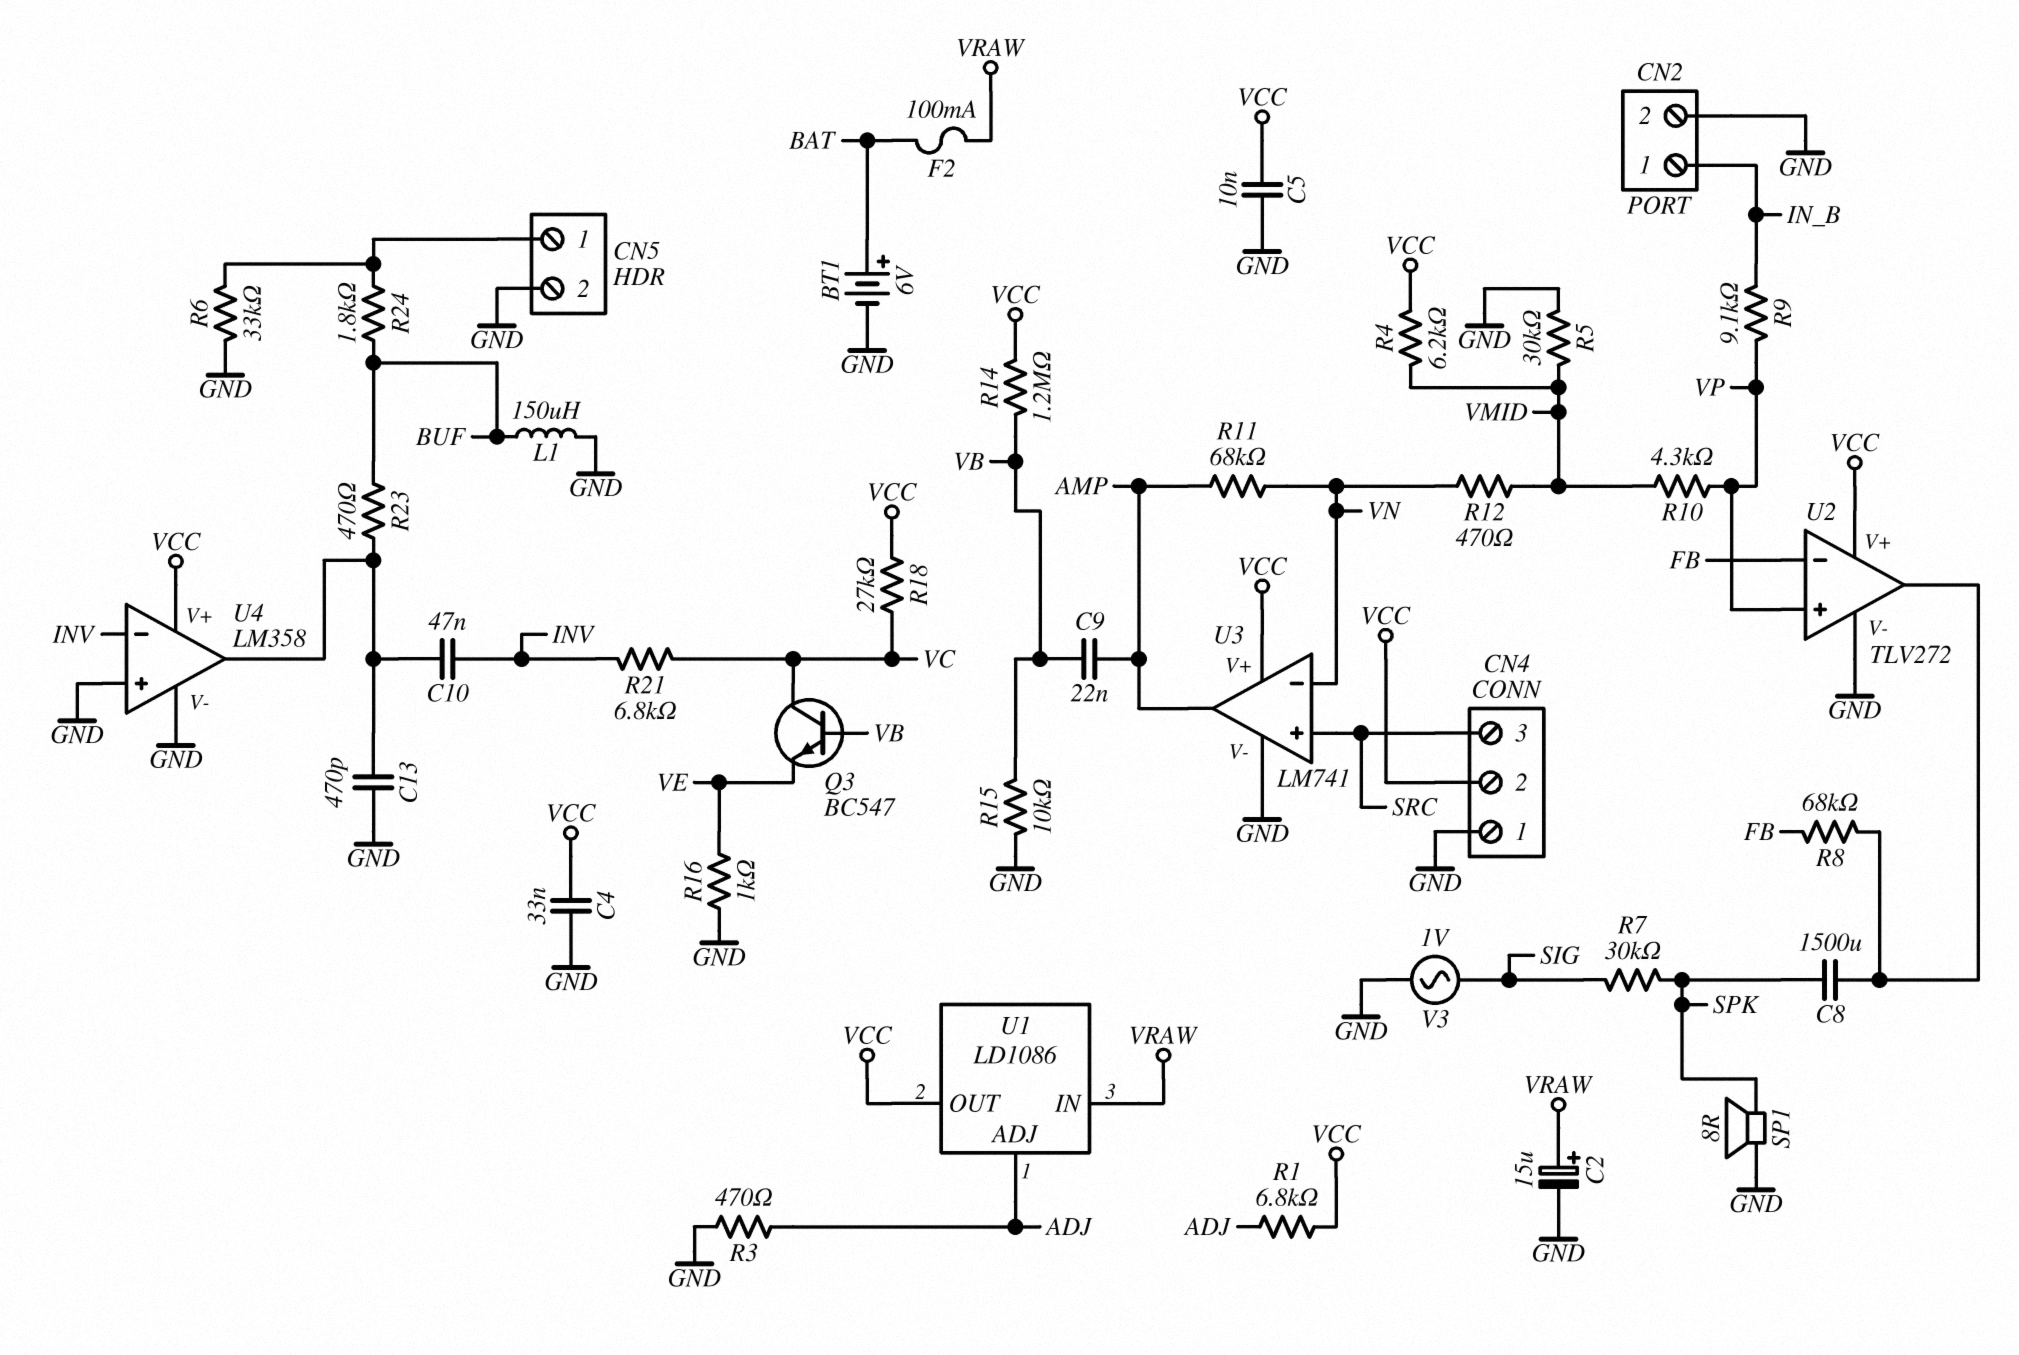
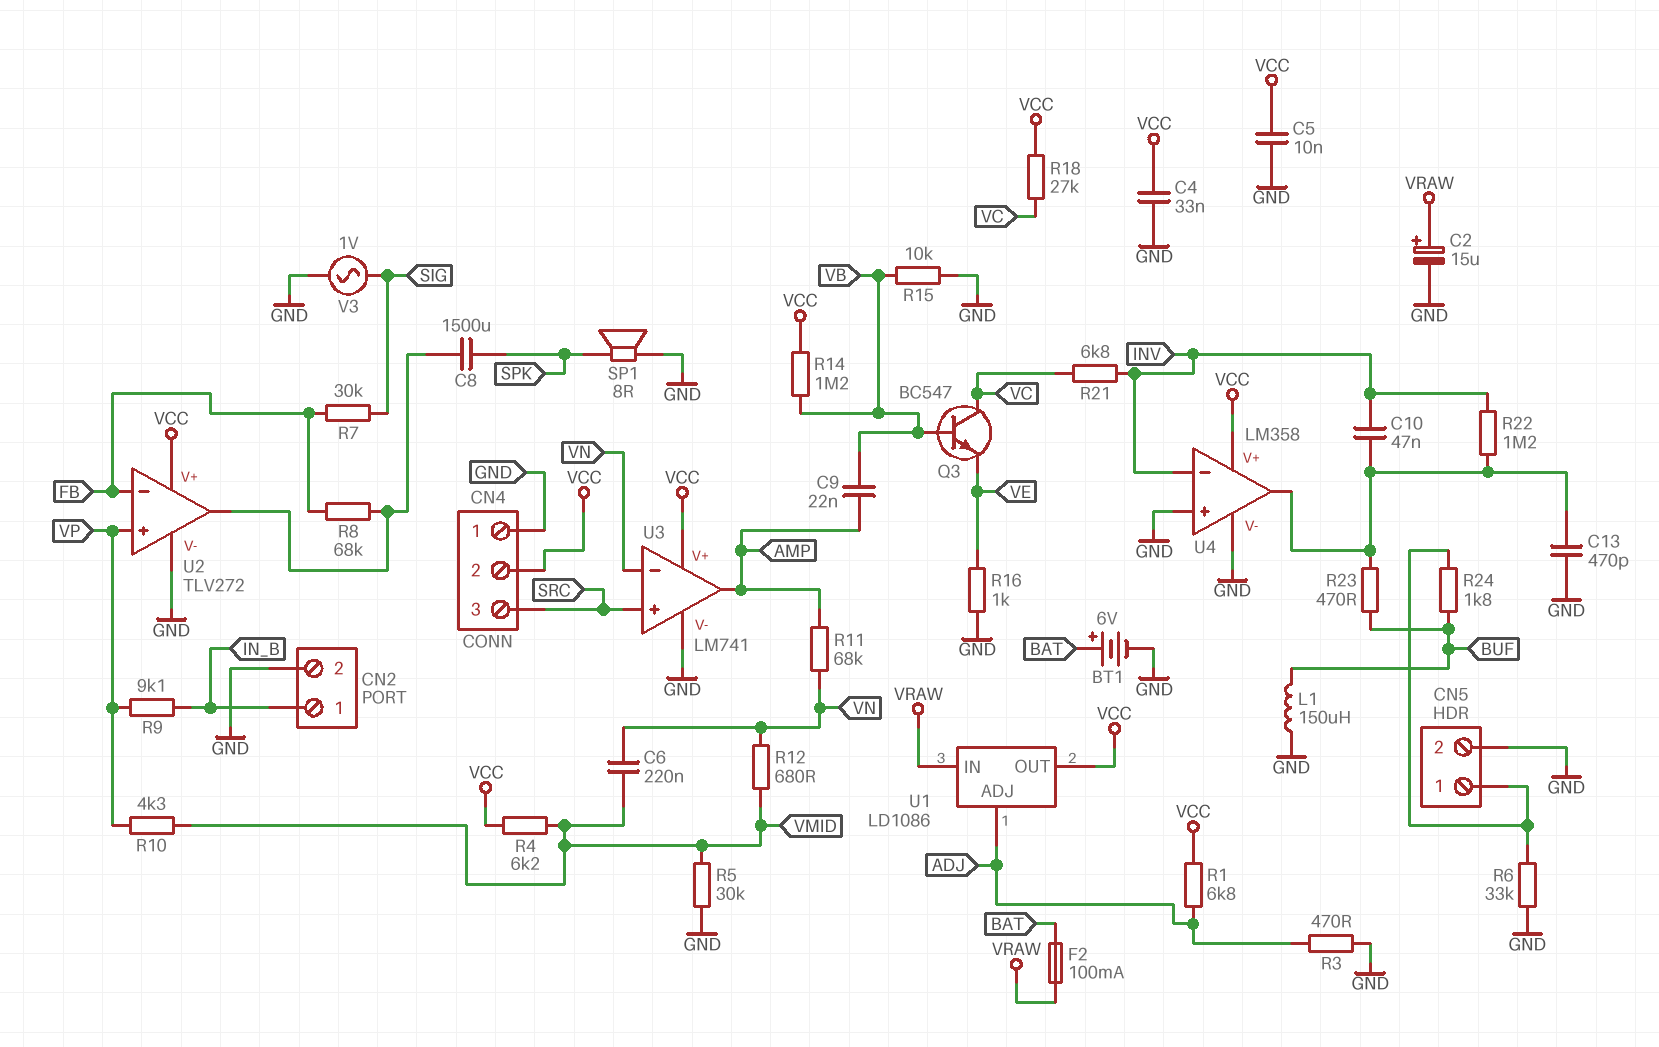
C6: none -> 220nF (VMID, VN)
R7: 30k (SIG, SPK) -> 30k (FB, SIG)
R12: 470 (VMID, VN) -> 680 (VMID, VN)
R22: none -> 1.2M (INV, U4/out)

